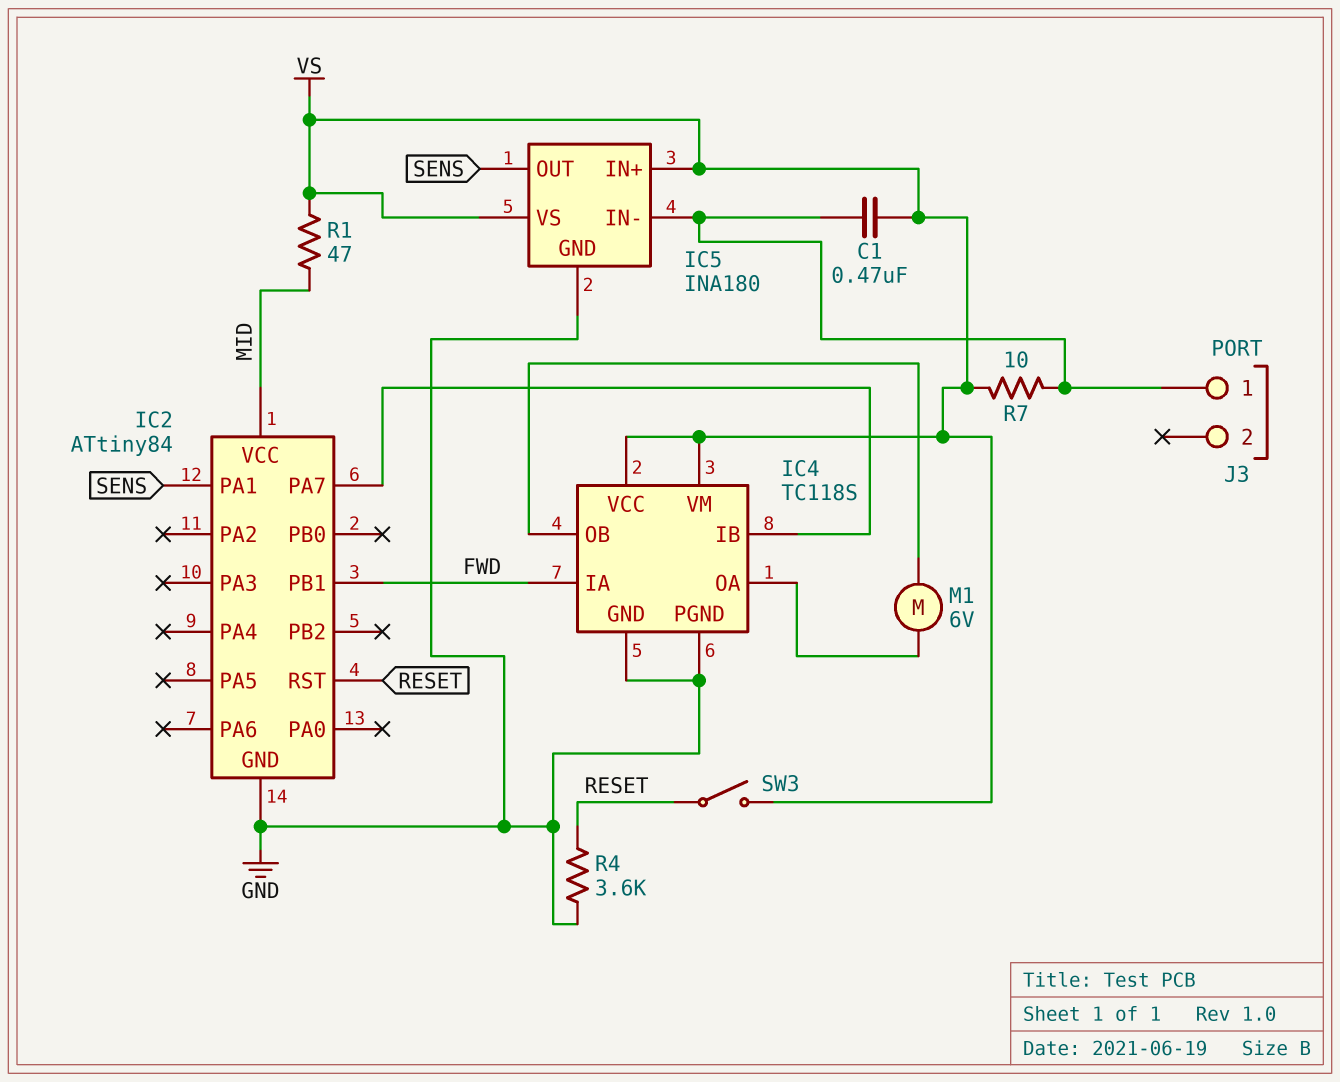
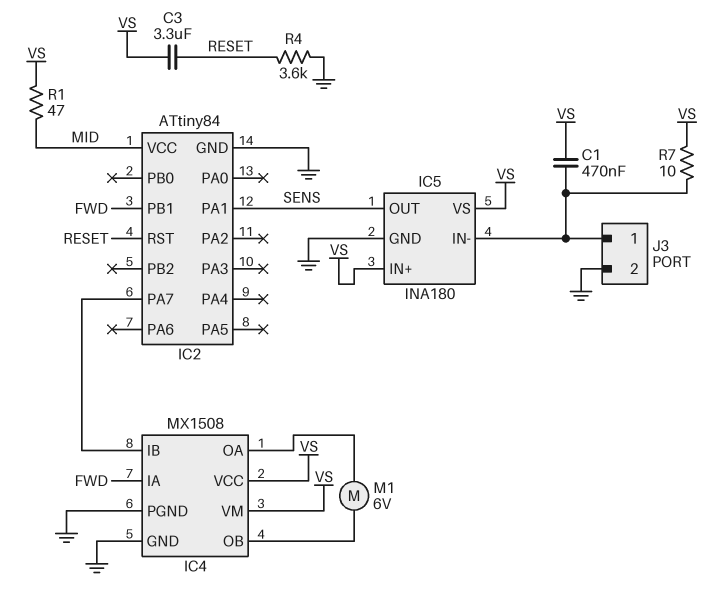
C3: none -> 3.3uF (RESET, VS)
IC4: TC118S -> MX1508
J3 pin 2: none -> GND
SW3: switch (RESET, VS) -> none

